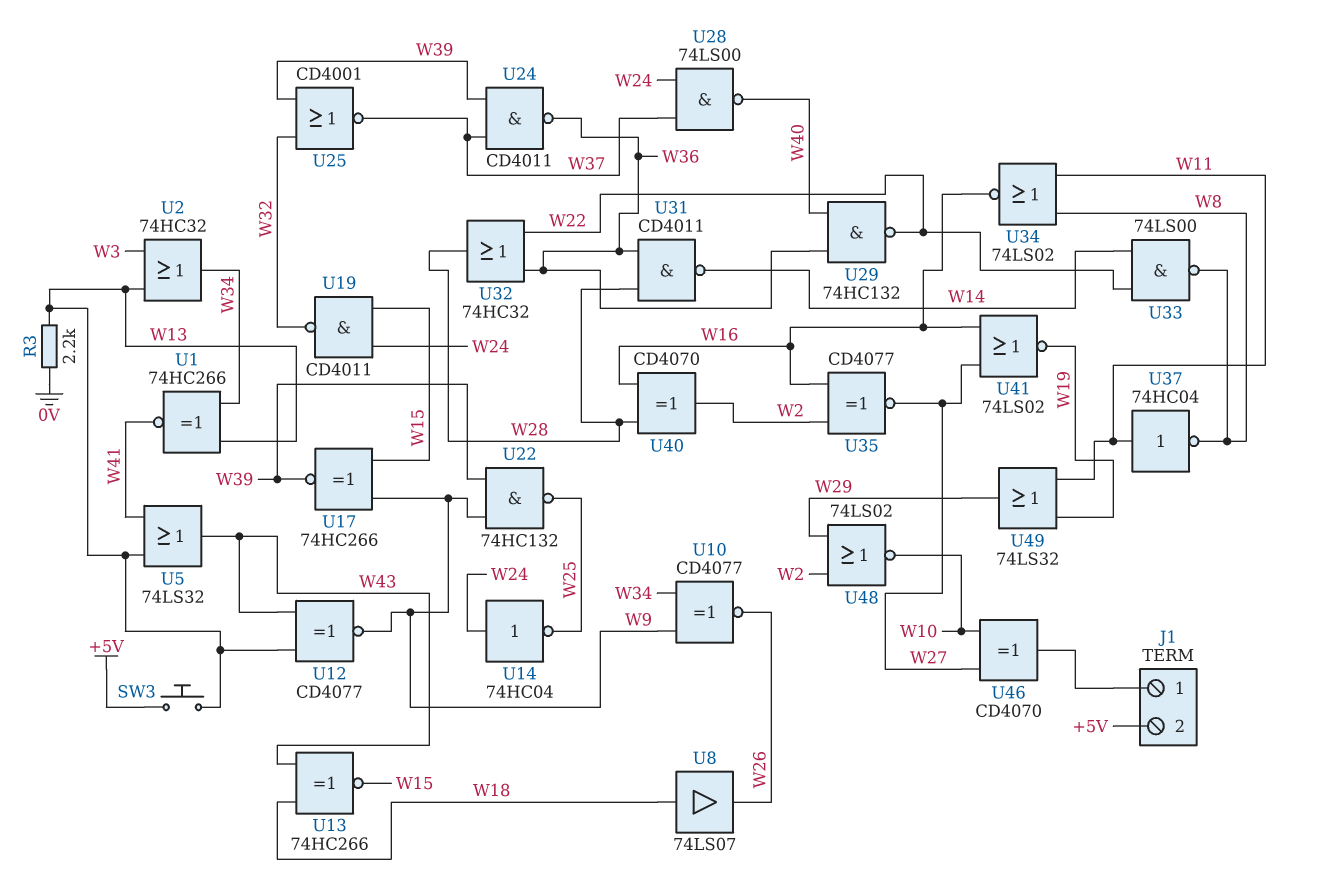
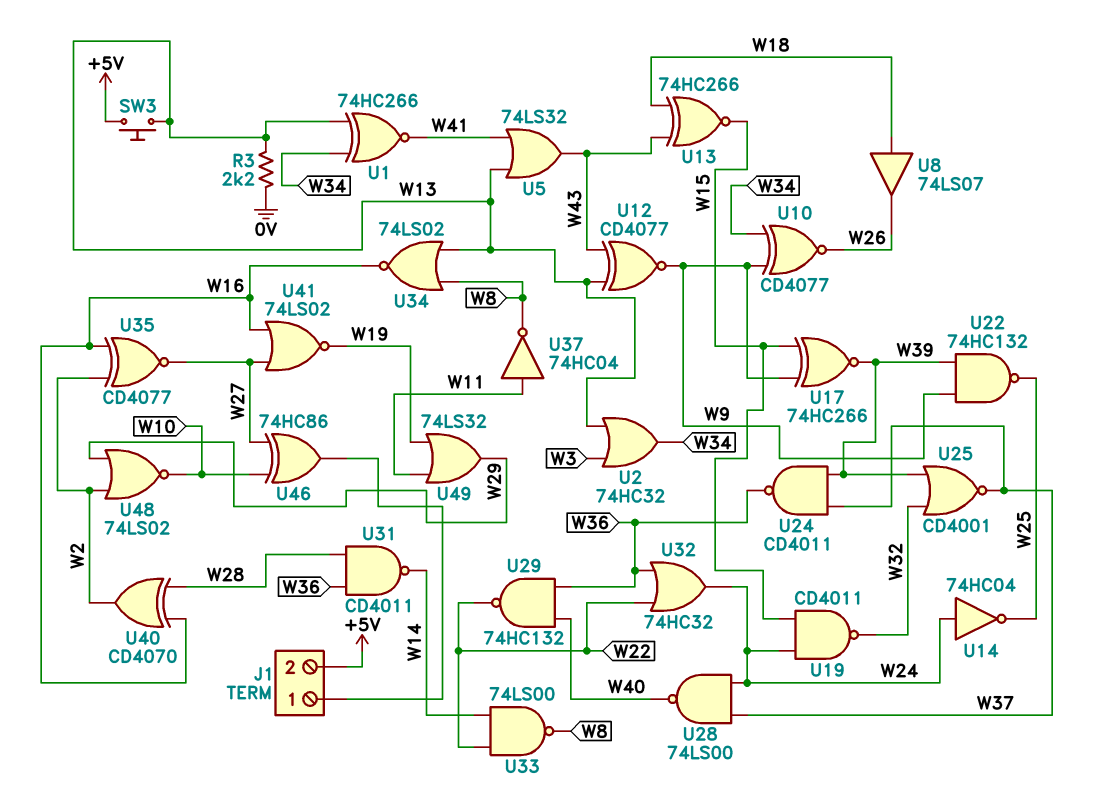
U32: OR 74HC32 (in W22, in W36, out W28) -> OR 74HC32 (in W22, in W36, out W24)
U34: NOR 74LS02 (in W8, in W11, out W16) -> NOR 74LS02 (in W8, in W13, out W16)
U46: XOR CD4070 (in W10, in W27, out J1/1) -> XOR 74HC86 (in W10, in W27, out J1/1)

